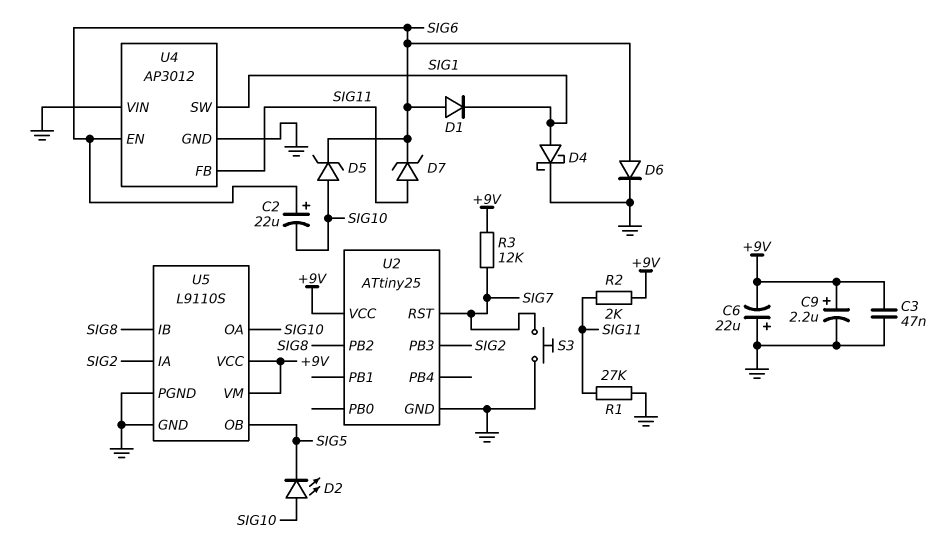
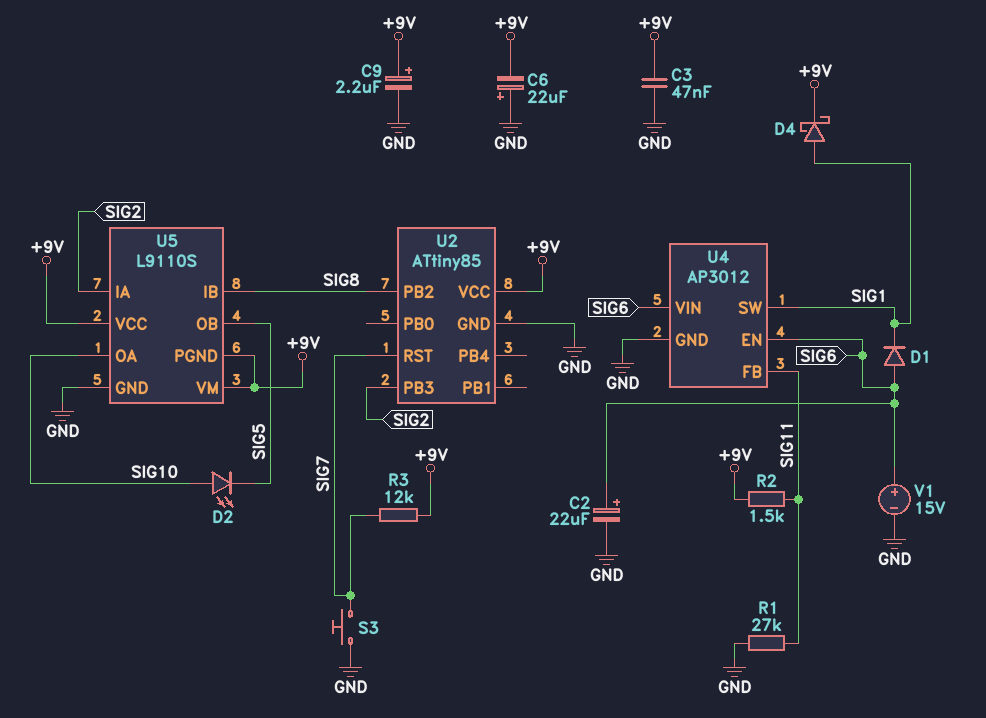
C2: 22uF (plus SIG6, minus SIG10) -> 22uF (plus SIG6, minus GND)
D4: schottky (A SIG1, K GND) -> schottky (A SIG1, K +9V)
D5: zener (A SIG10, K SIG6) -> none
D6: diode (A SIG6, K GND) -> none
D7: zener (A SIG11, K SIG6) -> none
R2: 2k (+9V, SIG11) -> 1.5k (+9V, SIG11)
U2: ATtiny25 -> ATtiny85
U4 pin VIN: GND -> SIG6
U5 pin PGND: GND -> +9V
V1: none -> 15V (plus SIG6, minus GND)

